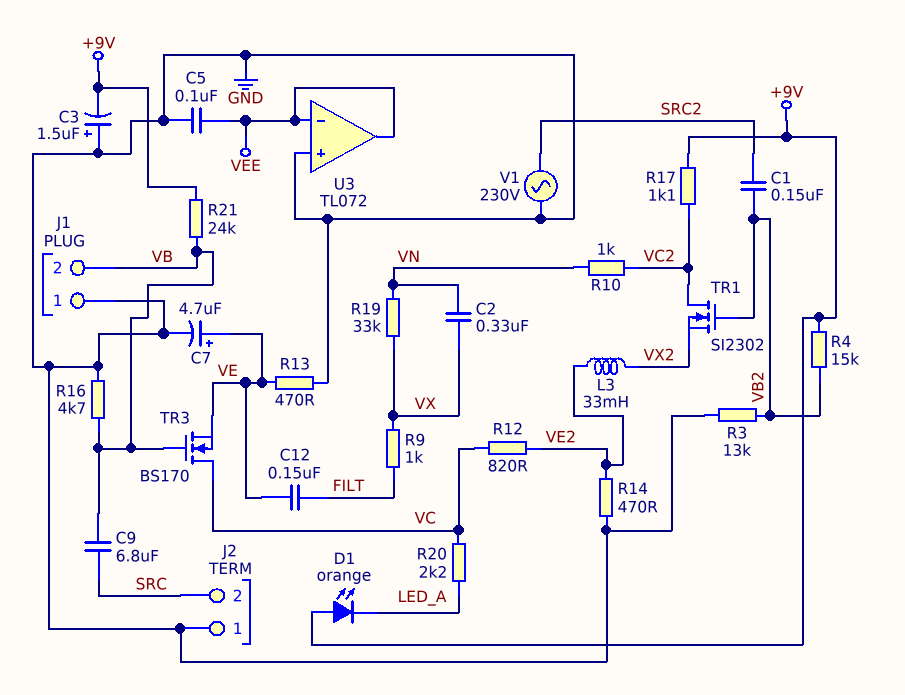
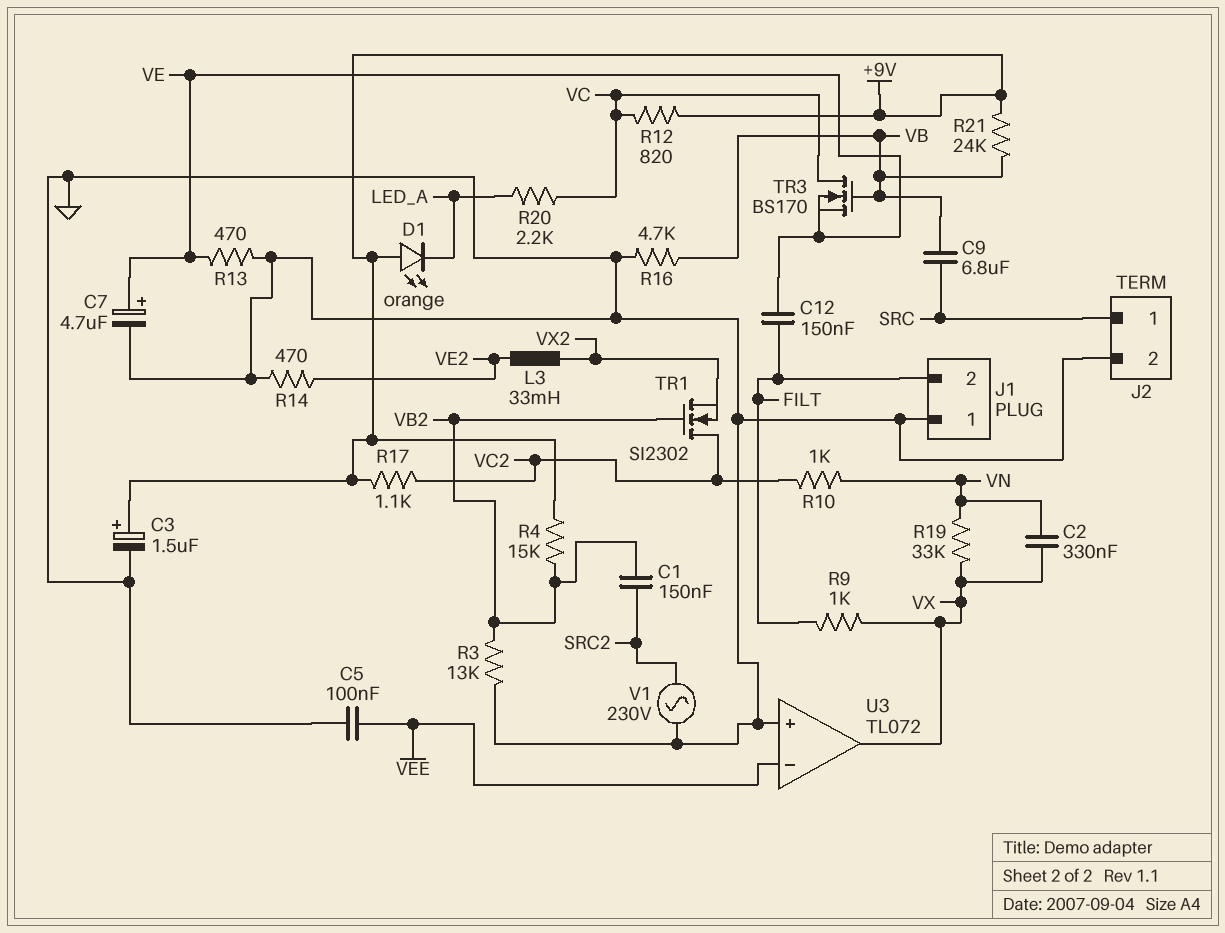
C3: 1.5uF (plus GND, minus +9V) -> 1.5uF (plus +9V, minus GND)
J1 pin 2: VB -> FILT
J2 pin 1: GND -> SRC
J2 pin 2: SRC -> GND
R12: 820 (VC, VE2) -> 820 (+9V, VC)
U3 pin out: VEE -> VX

